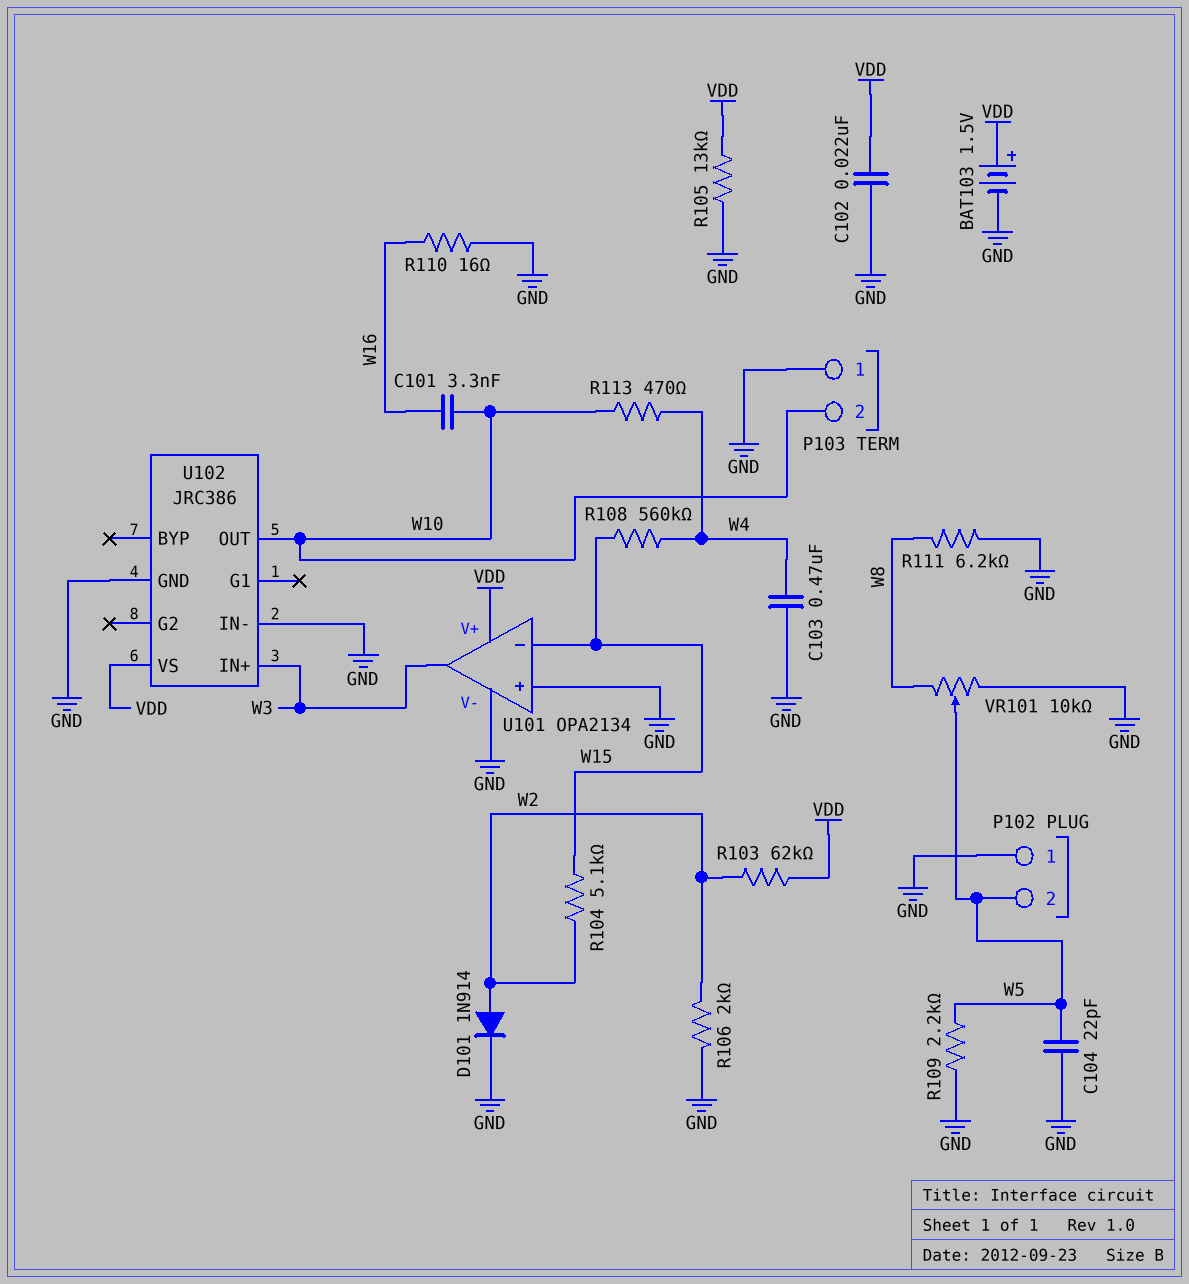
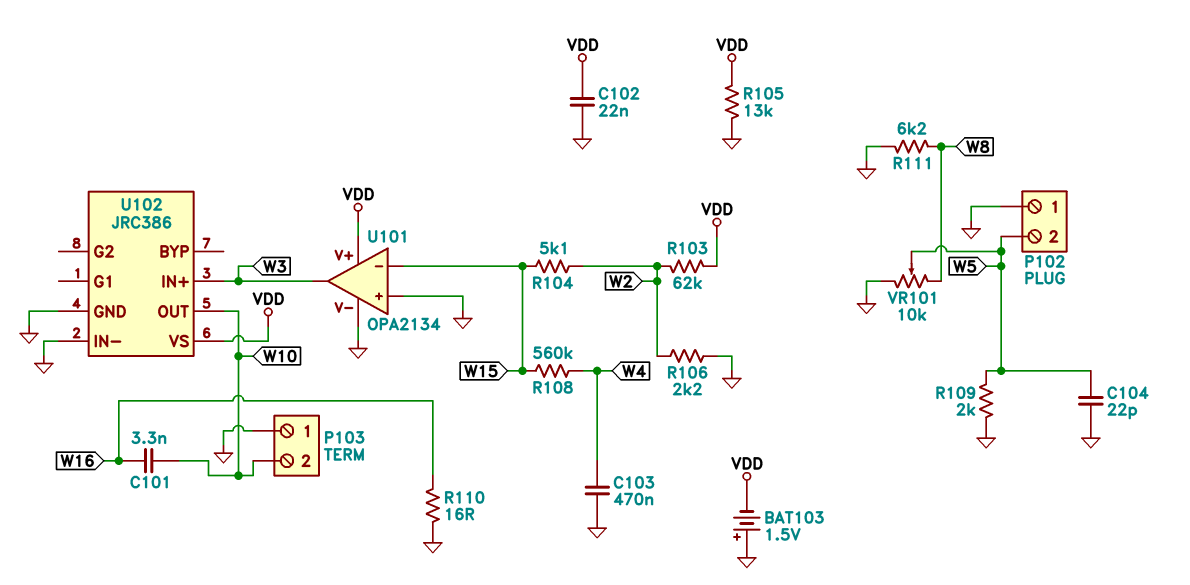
BAT103: 1.5V (plus VDD, minus GND) -> 1.5V (plus GND, minus VDD)
D101: diode 1N914 (A W2, K GND) -> none
R106: 2k (GND, W2) -> 2.2k (GND, W2)
R109: 2.2k (GND, W5) -> 2k (GND, W5)
R113: 470 (W4, W10) -> none

